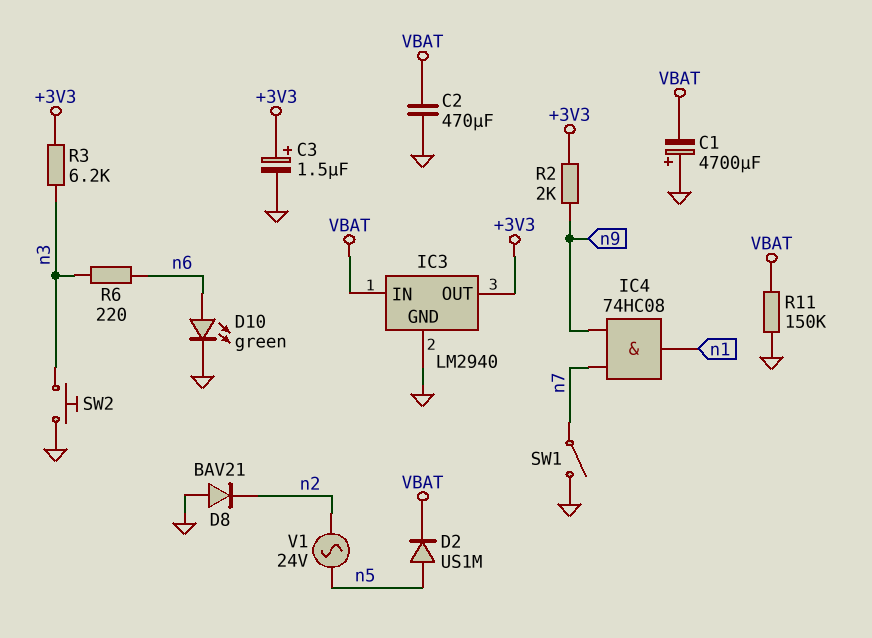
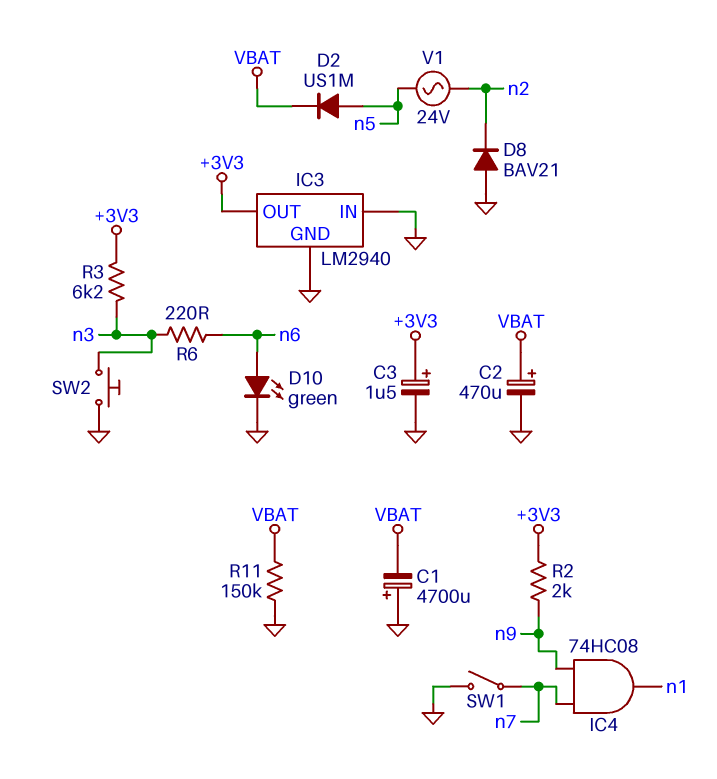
C2: 470uF (GND, VBAT) -> 470uF (plus VBAT, minus GND)
IC3 pin IN: VBAT -> GND

